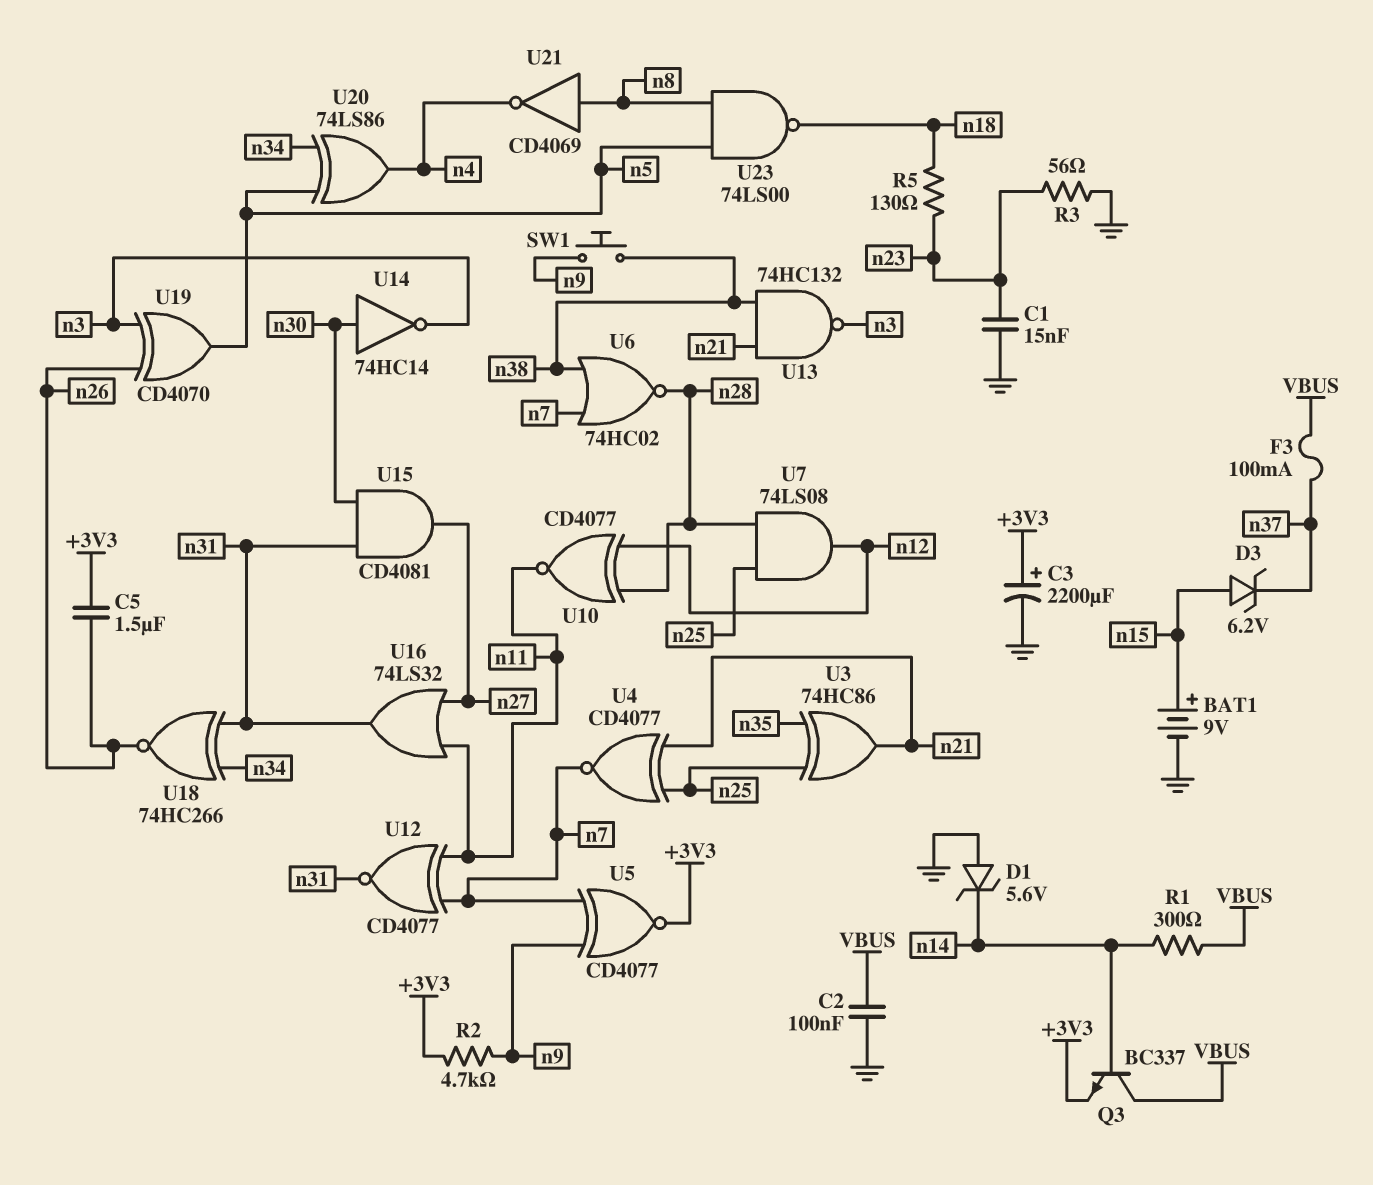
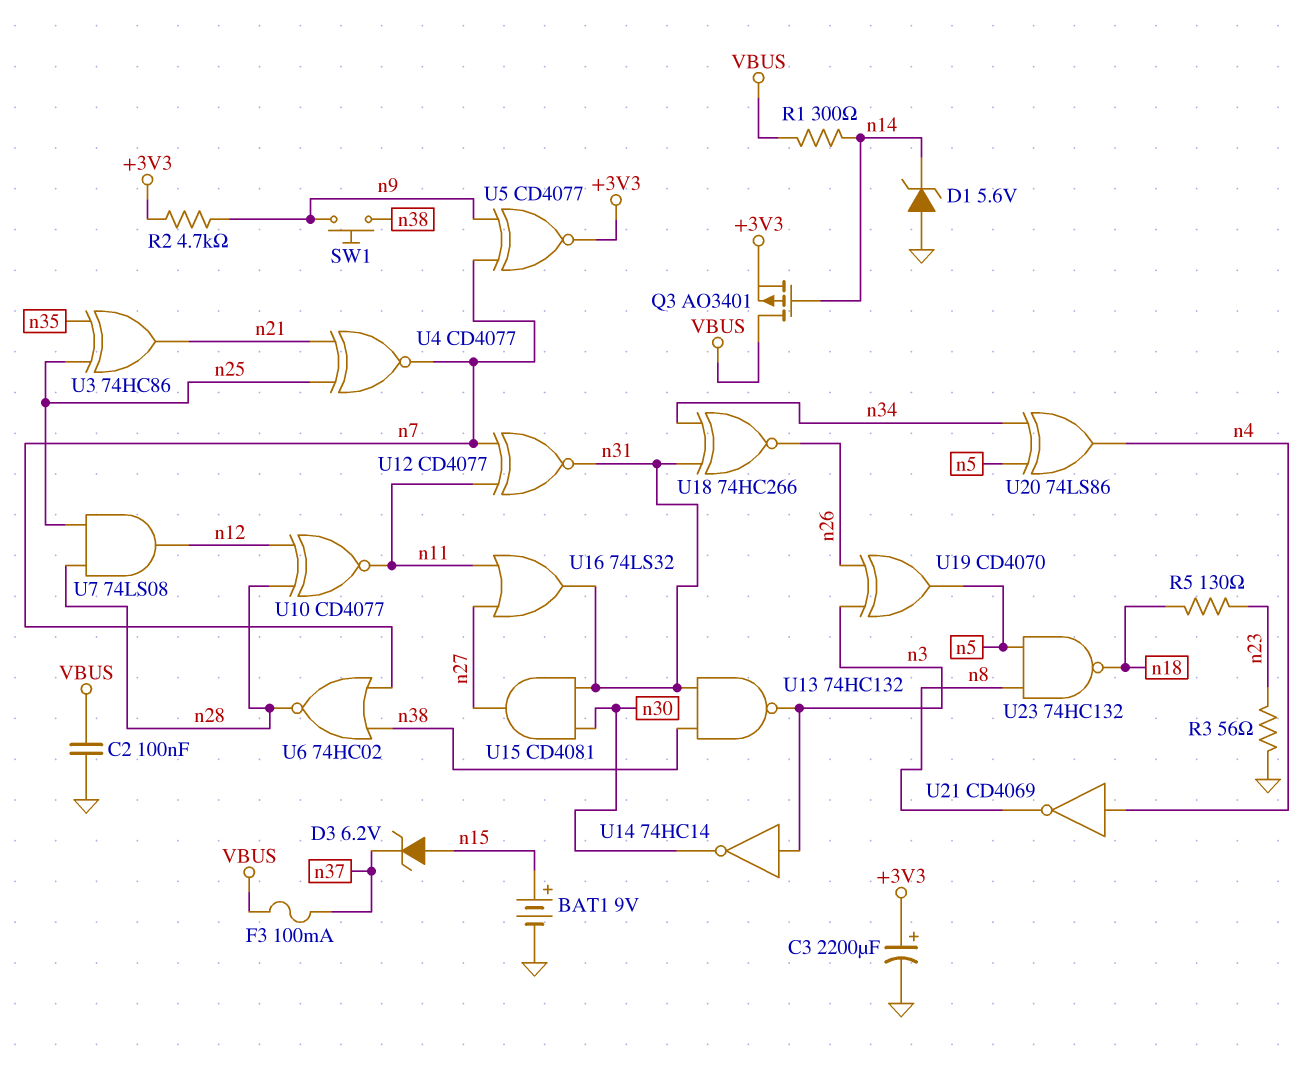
C1: 15nF (GND, n23) -> none
C5: 1.5uF (+3V3, n26) -> none
Q3: NPN BC337 (B n14, C VBUS, E +3V3) -> PMOS AO3401 (G n14, D VBUS, S +3V3)
U13: NAND 74HC132 (in n21, in n38, out n3) -> NAND 74HC132 (in n31, in n38, out n3)
U14: NOT 74HC14 (in n30, out n3) -> NOT 74HC14 (in n3, out n30)
U21: NOT CD4069 (in n8, out n4) -> NOT CD4069 (in n4, out n8)
U23: NAND 74LS00 (in n5, in n8, out n18) -> NAND 74HC132 (in n5, in n8, out n18)

